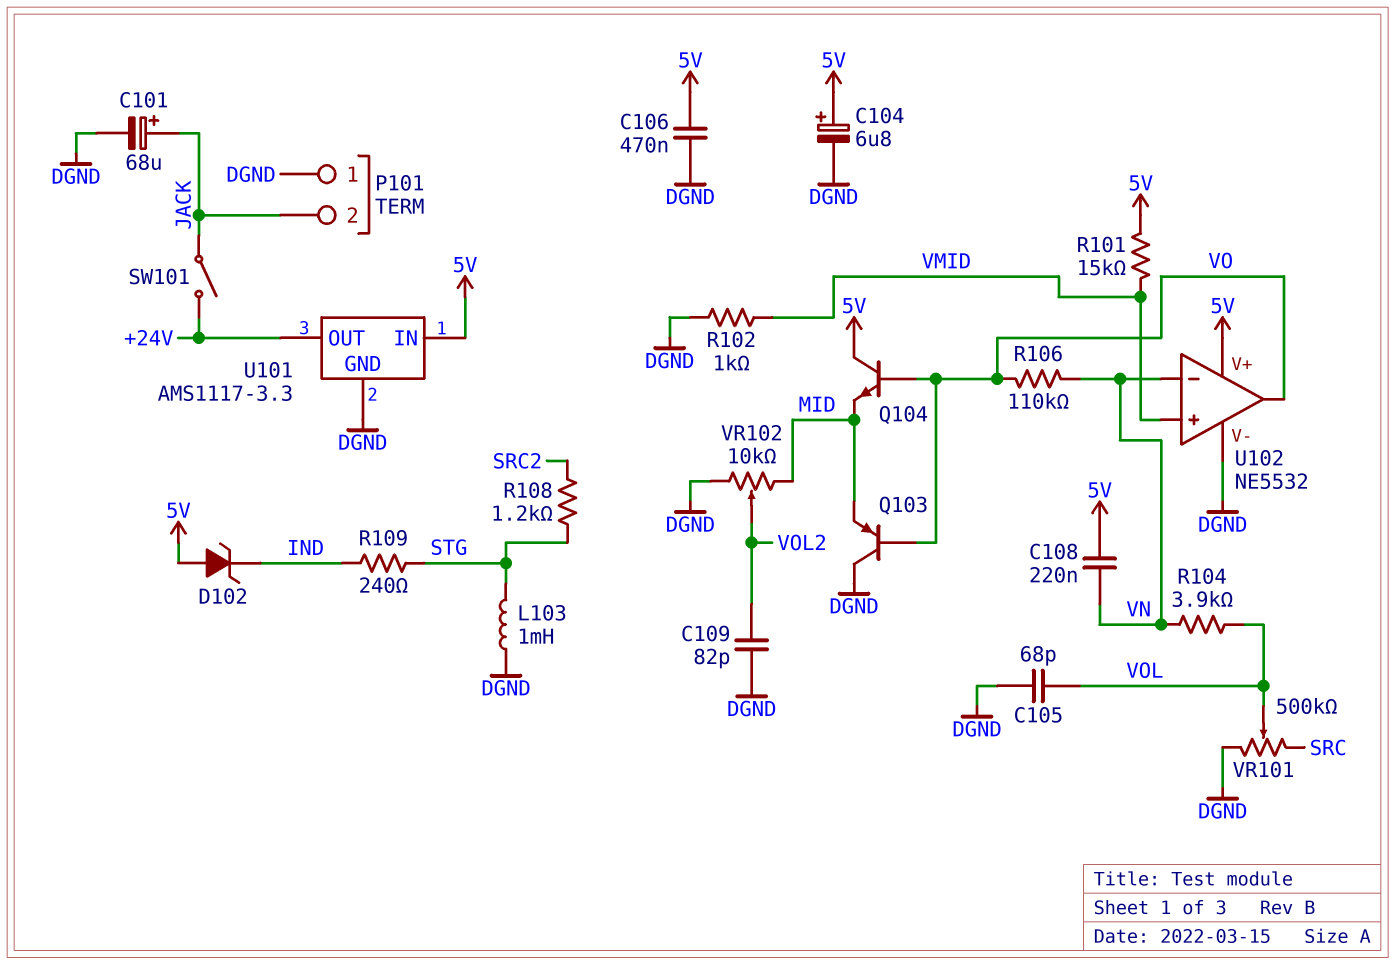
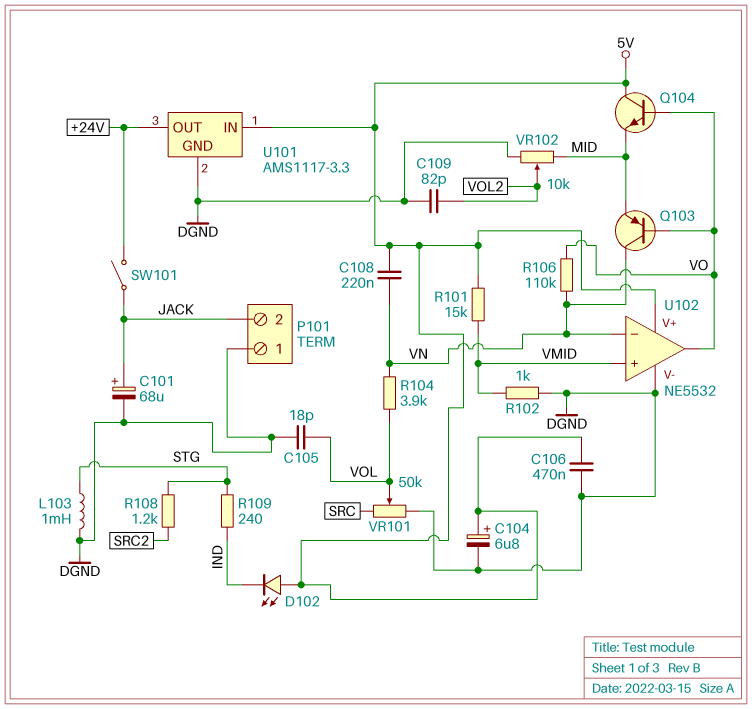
C105: 68pF (DGND, VOL) -> 18pF (DGND, VOL)
D102: zener (A 5V, K IND) -> LED (A 5V, K IND)
Q103: PNP (B VO, C DGND, E MID) -> PNP (B VO, C VN, E MID)
VR101: 500k (DGND, SRC, wiper VOL) -> 50k (DGND, SRC, wiper VOL)

